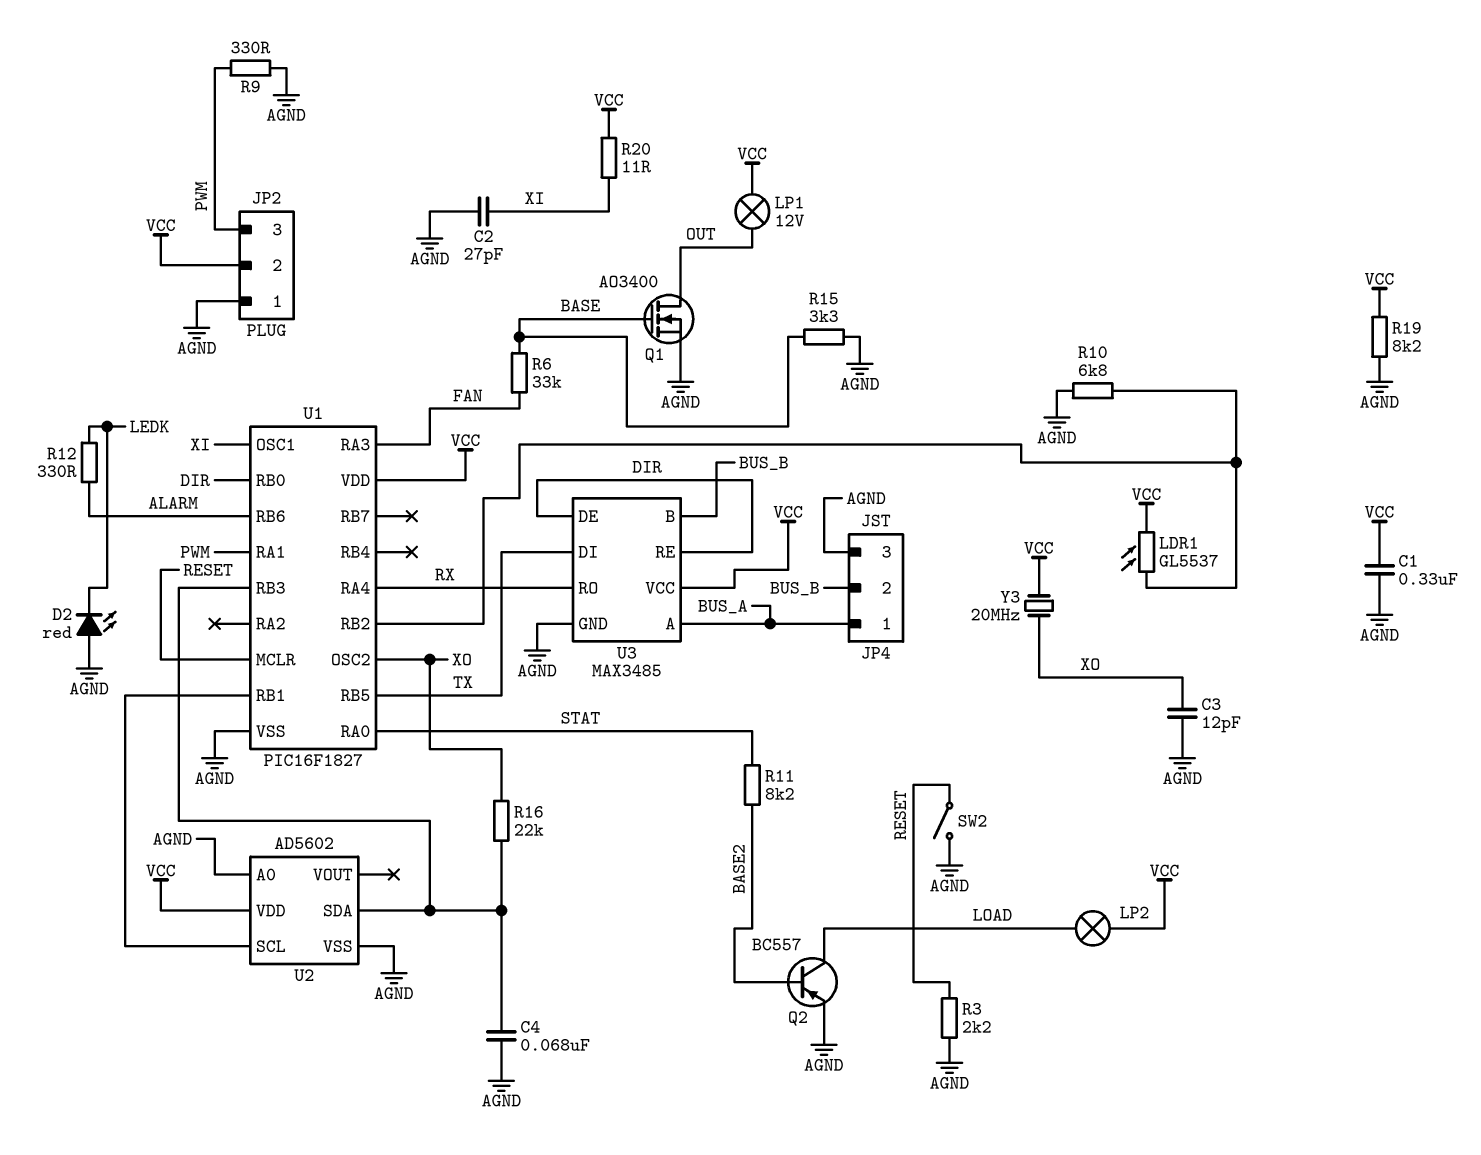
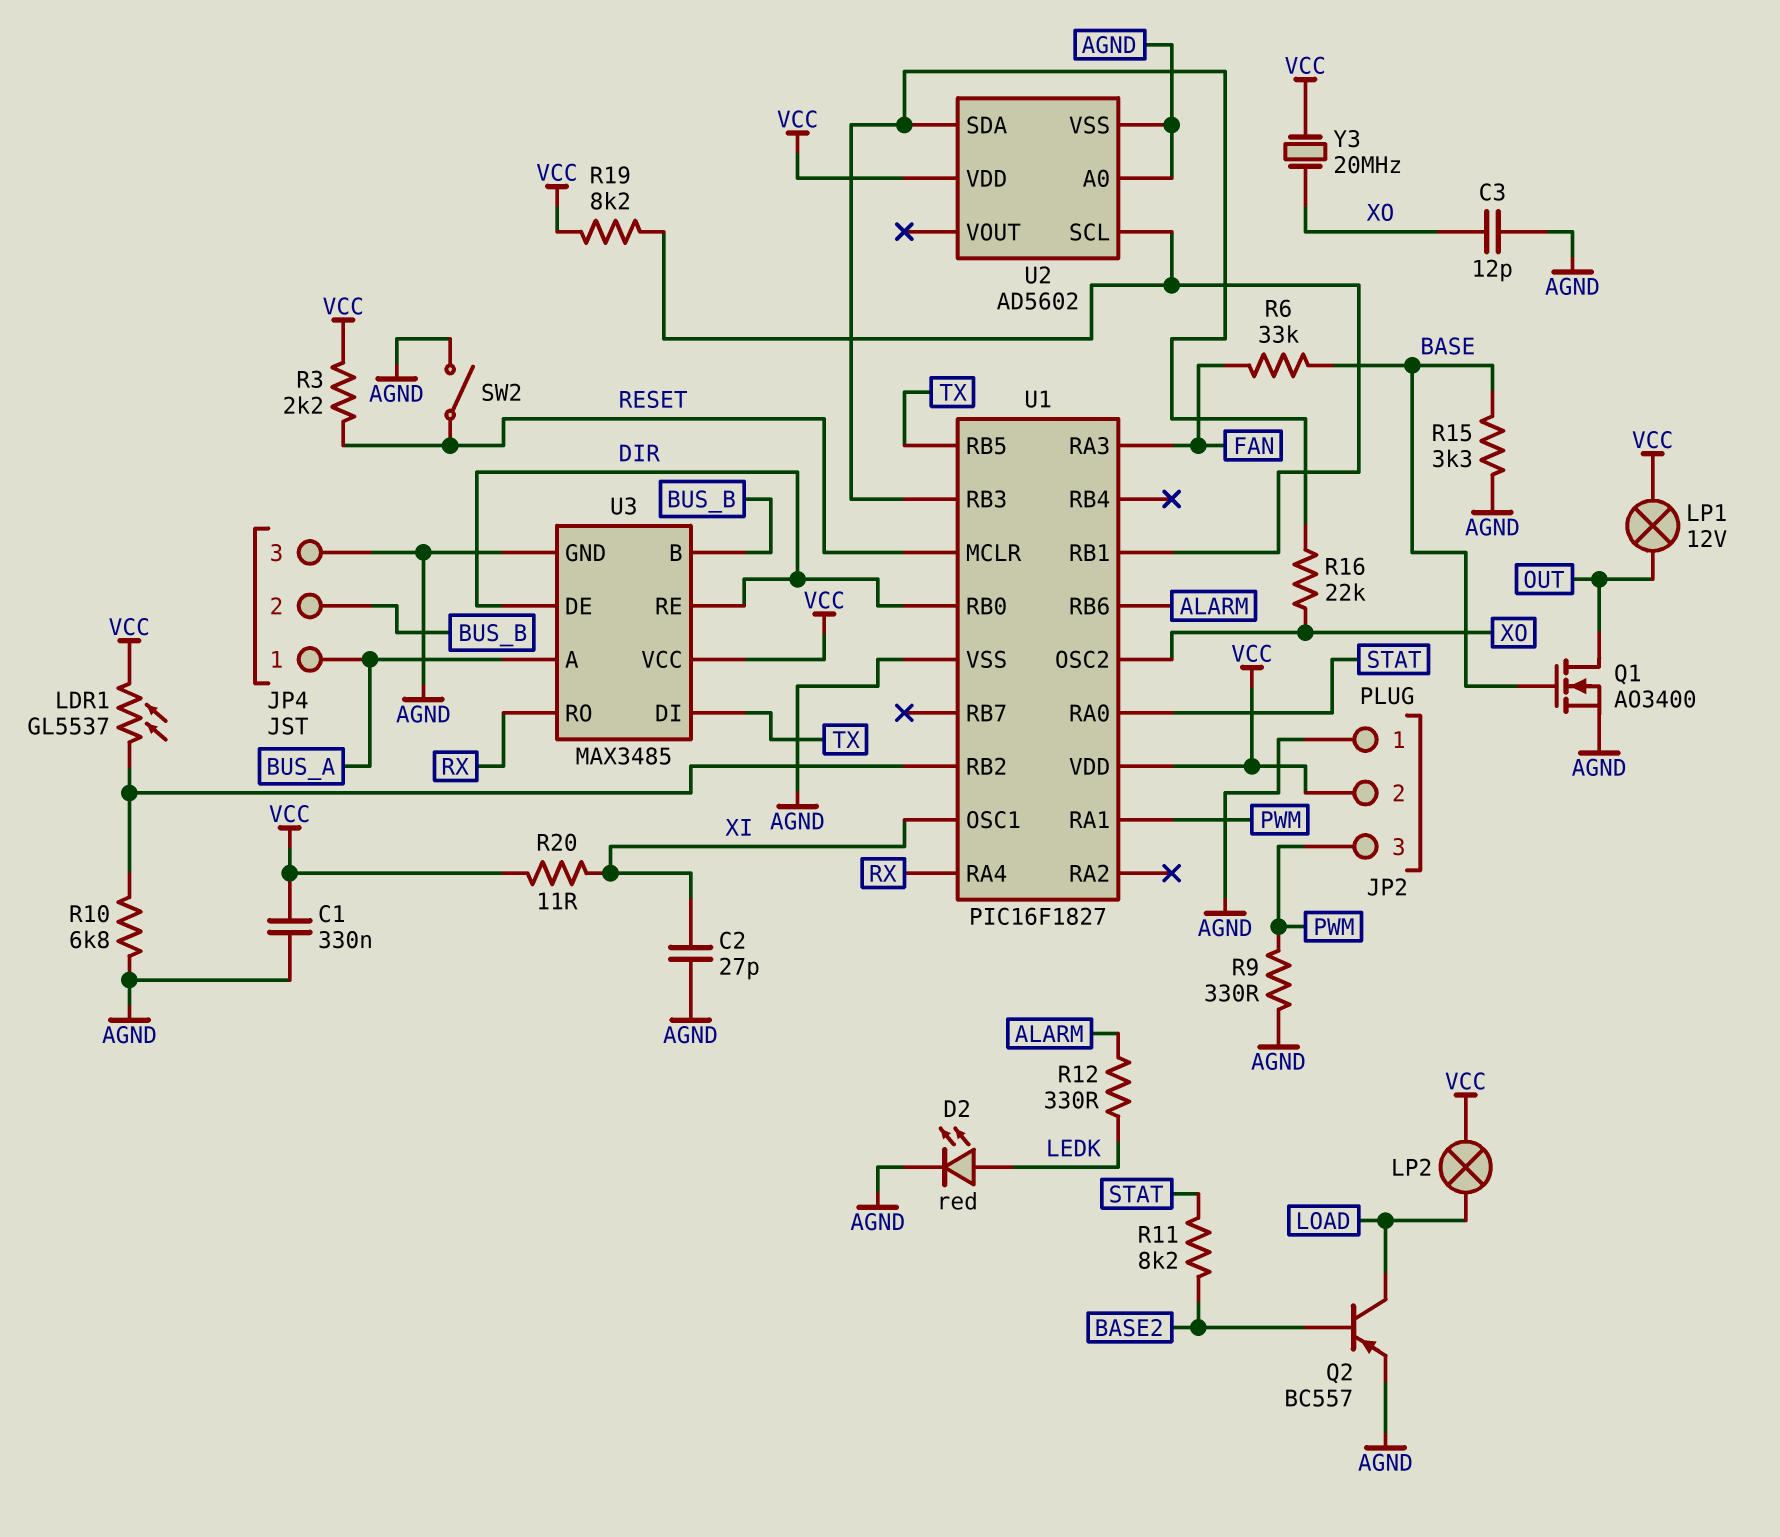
C4: 68nF (AGND, U1/RB3) -> none
D2: LED red (A AGND, K LEDK) -> LED red (A LEDK, K AGND)
R3: 2.2k (AGND, RESET) -> 2.2k (RESET, VCC)
R19: 8.2k (AGND, VCC) -> 8.2k (U1/RB1, VCC)

